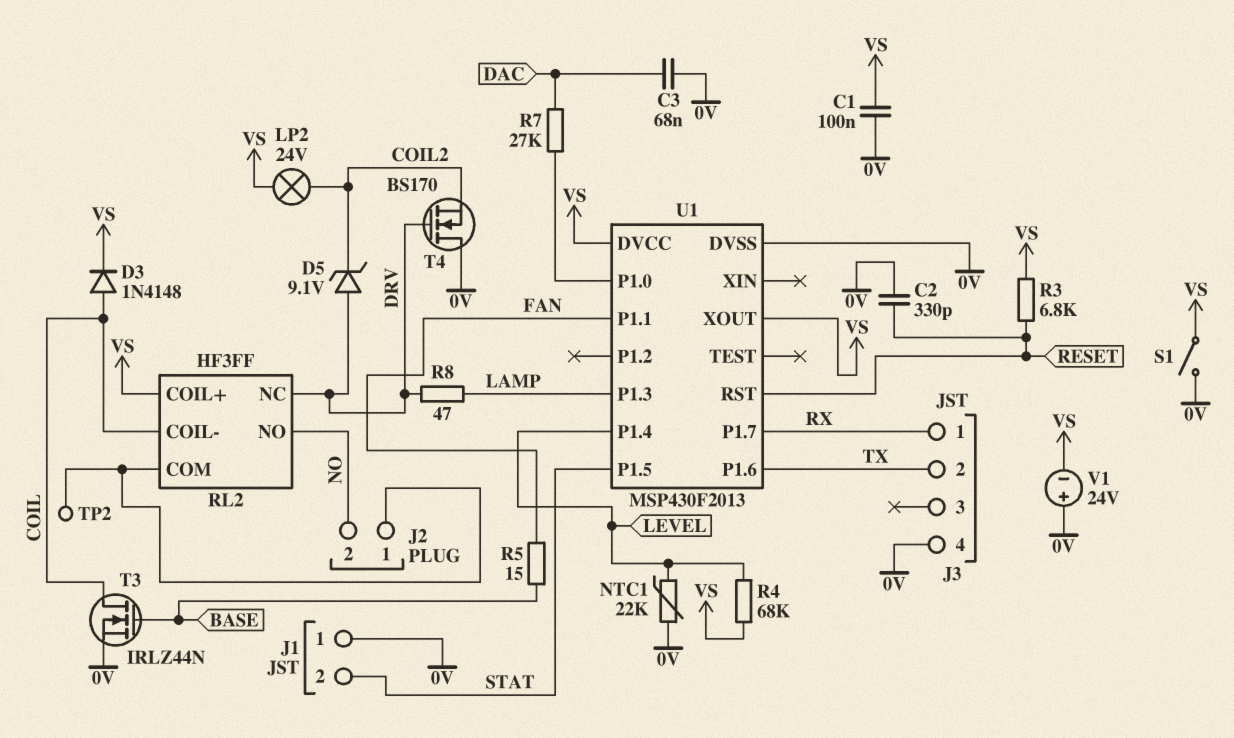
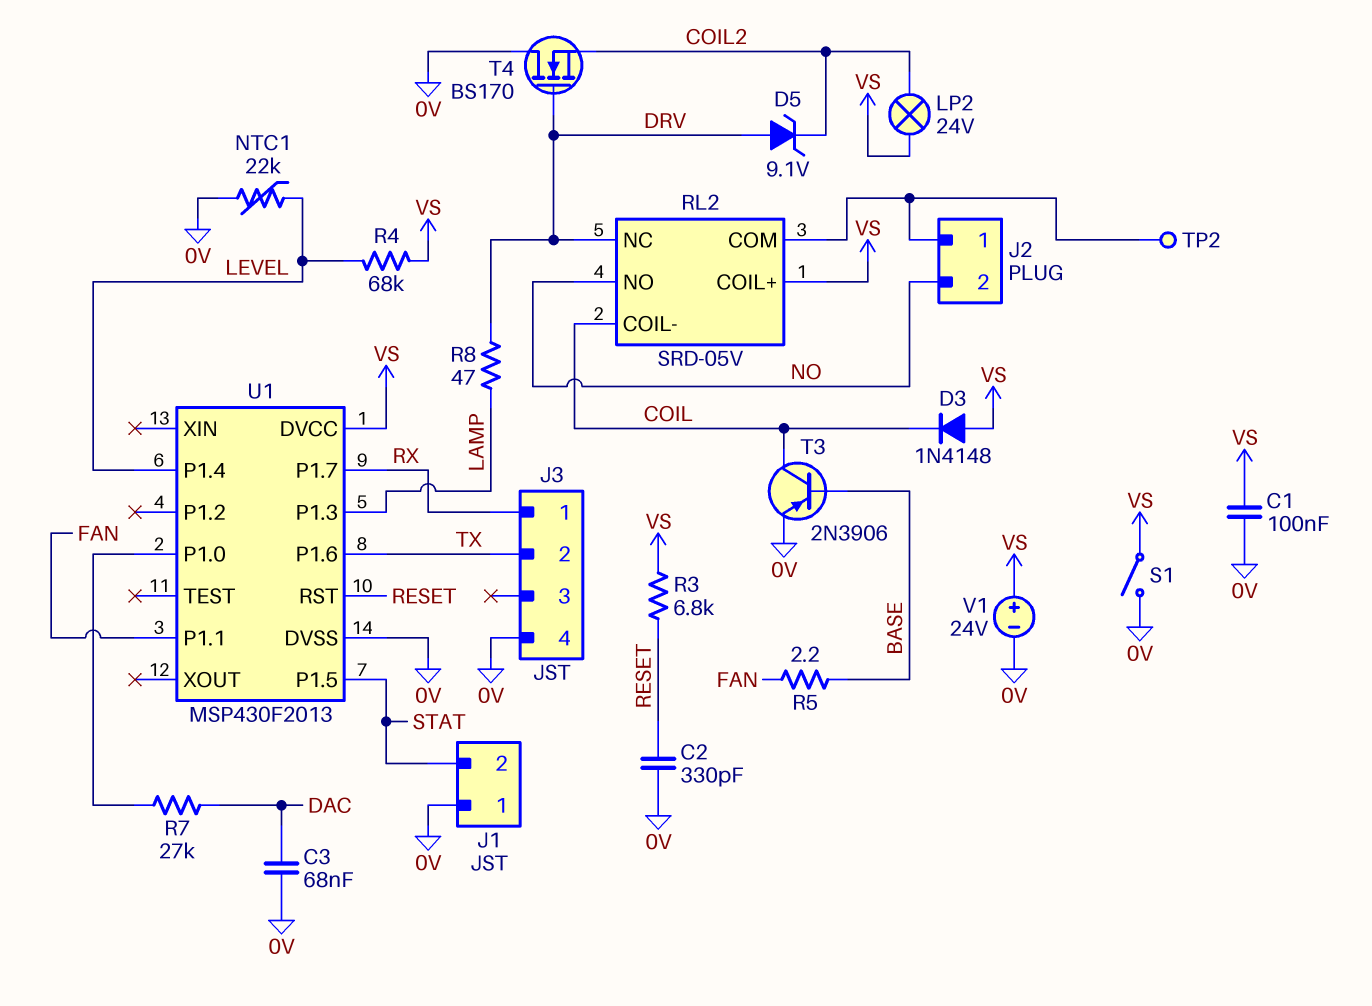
D3: diode 1N4148 (A COIL, K VS) -> diode 1N4148 (A VS, K COIL)
R5: 15 (BASE, FAN) -> 2.2 (BASE, FAN)
RL2: HF3FF -> SRD-05V
T3: NMOS IRLZ44N (G BASE, D COIL, S 0V) -> PNP 2N3906 (B BASE, C COIL, E 0V)
U1 pin XOUT: VS -> none
V1: 24V (plus 0V, minus VS) -> 24V (plus VS, minus 0V)

